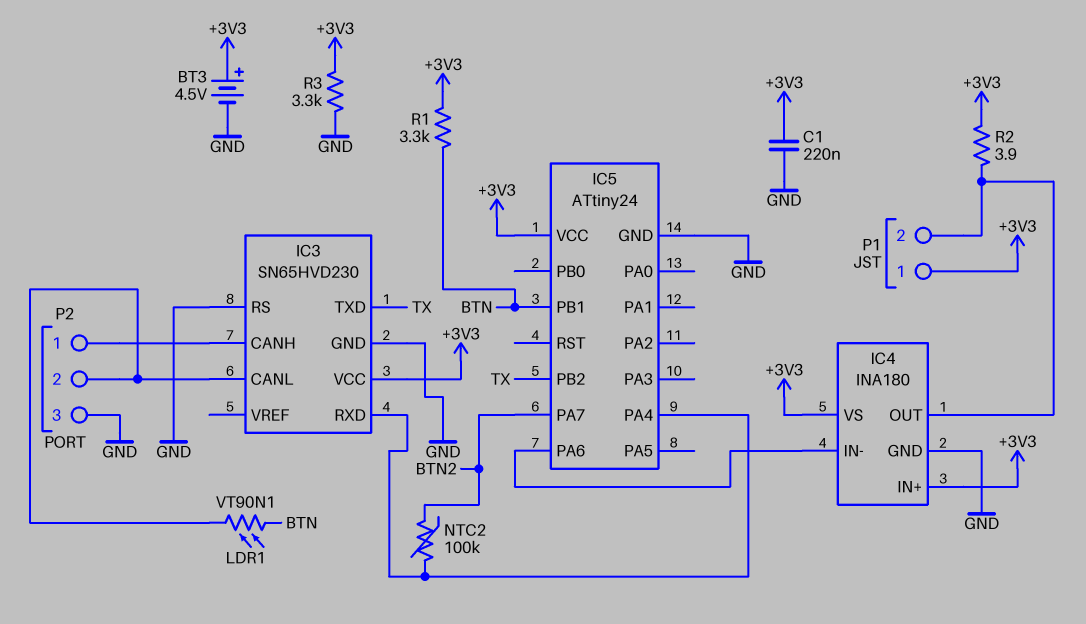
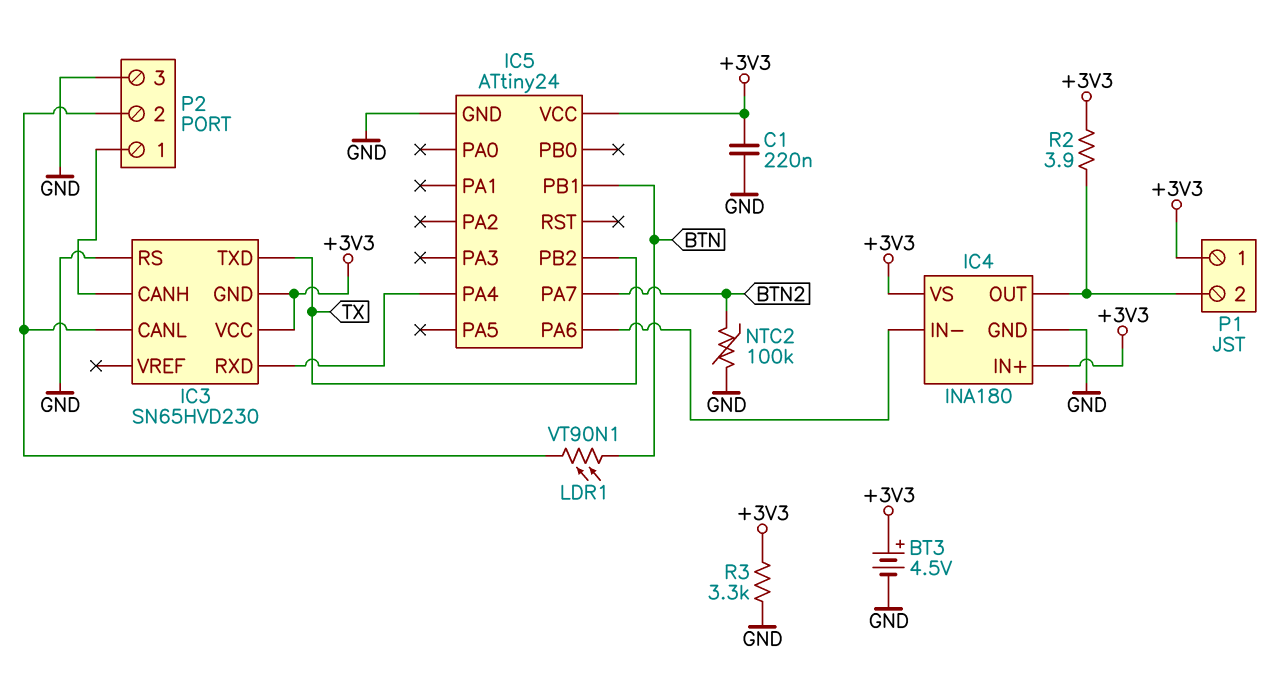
IC3 pin GND: GND -> +3V3
NTC2: 100k (BTN2, IC3/RXD) -> 100k (BTN2, GND)
R1: 3.3k (+3V3, BTN) -> none

